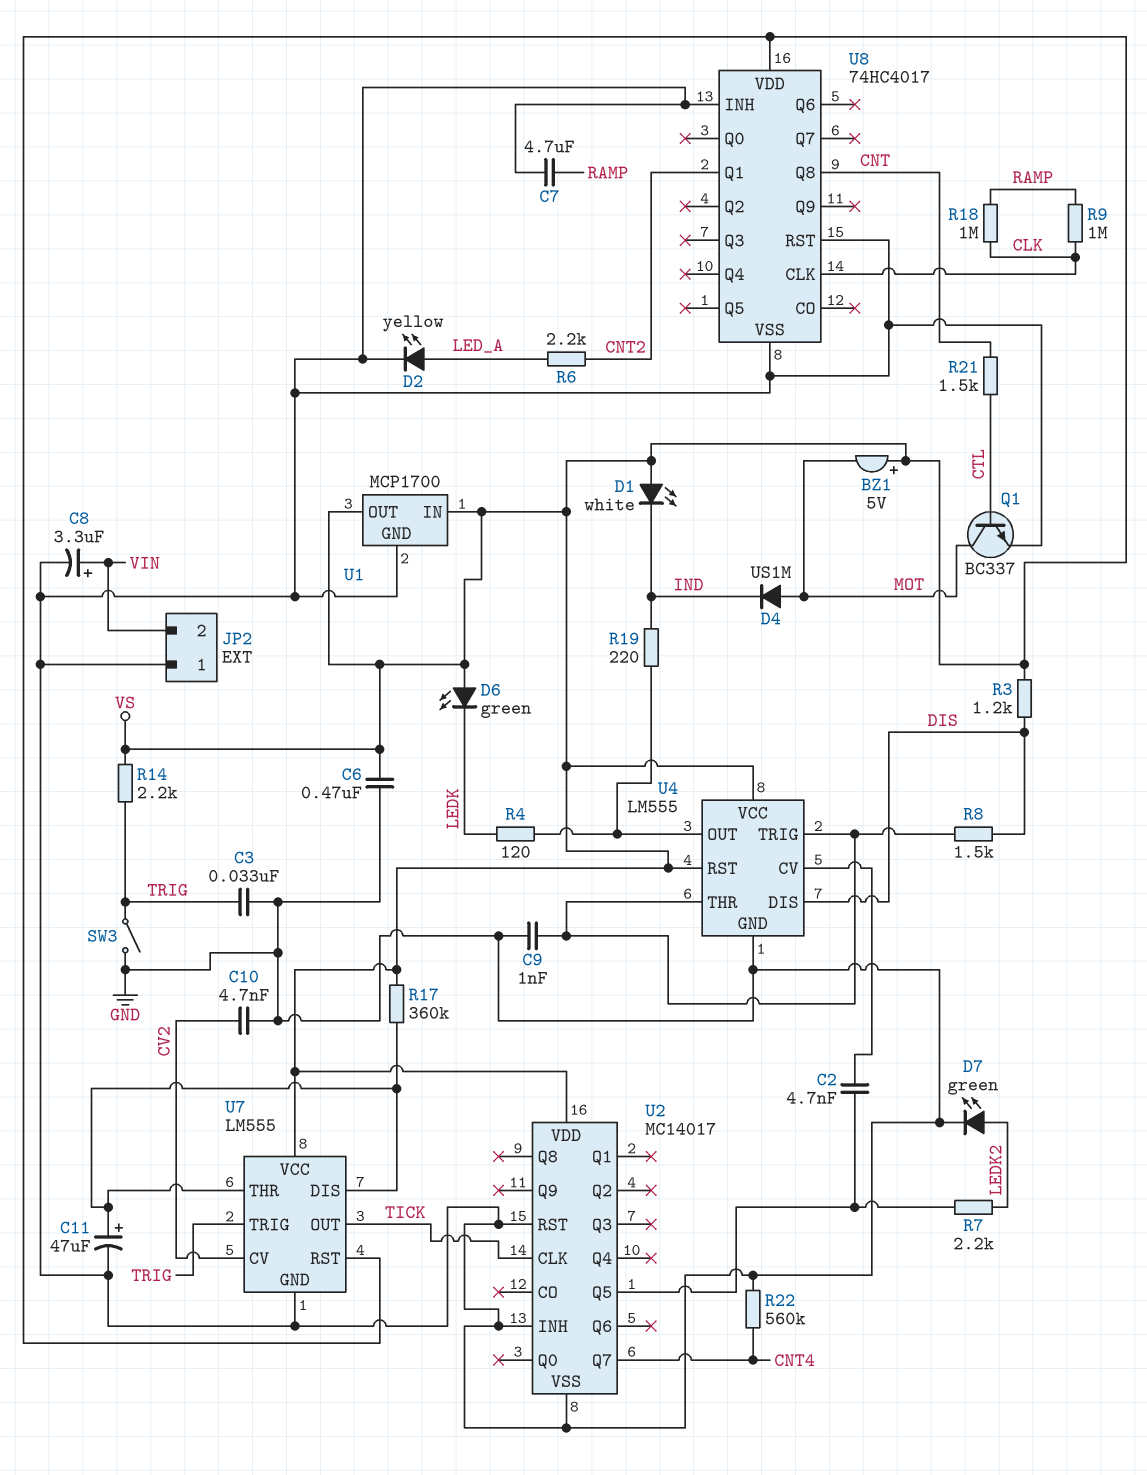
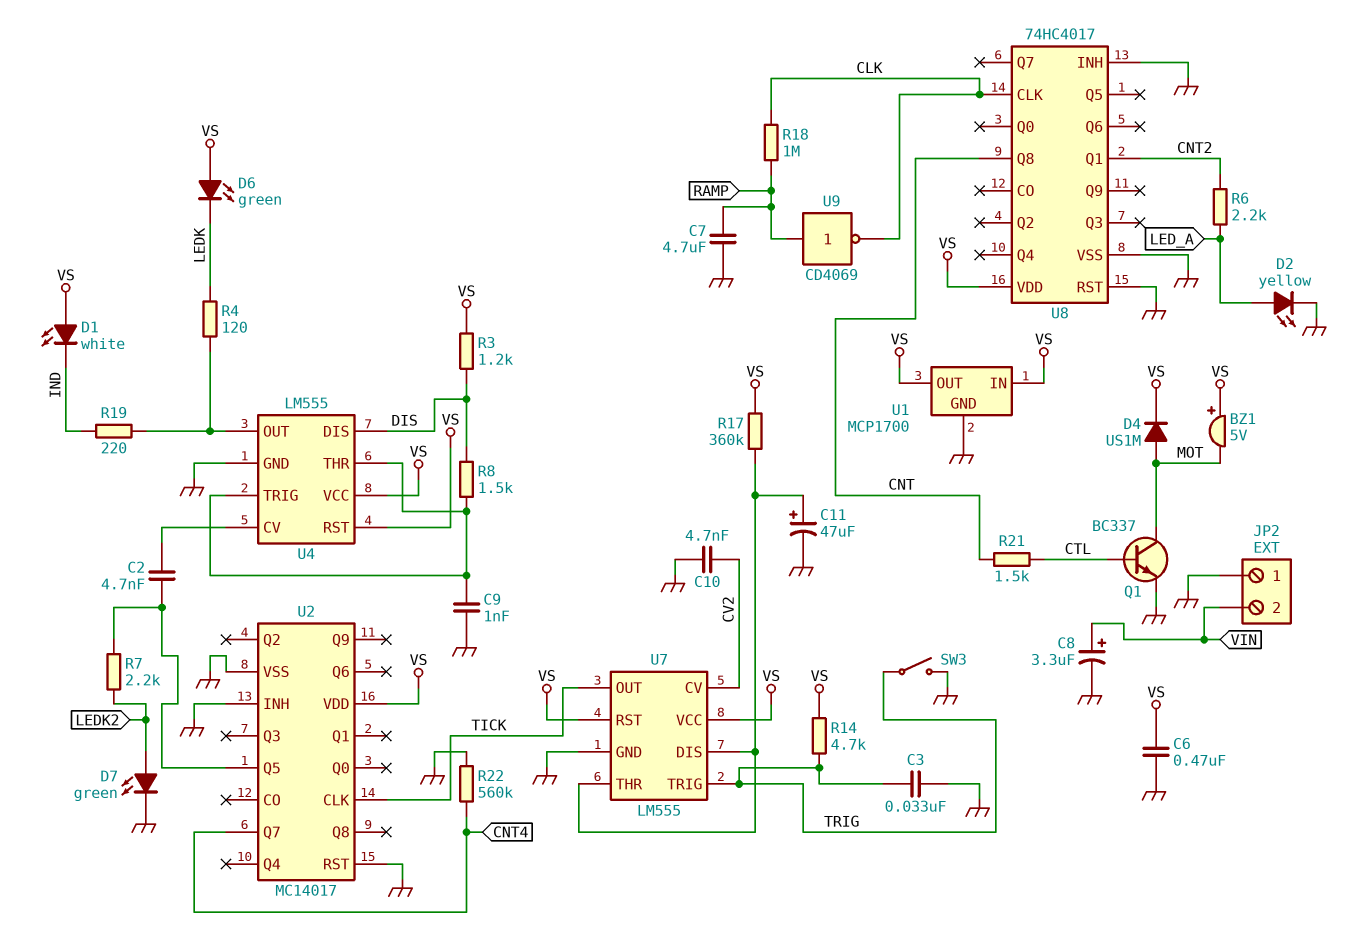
D4: diode US1M (A MOT, K IND) -> diode US1M (A MOT, K VS)
R9: 1M (CLK, RAMP) -> none
R14: 2.2k (TRIG, VS) -> 4.7k (TRIG, VS)
U9: none -> NOT CD4069 (in RAMP, out CLK)

